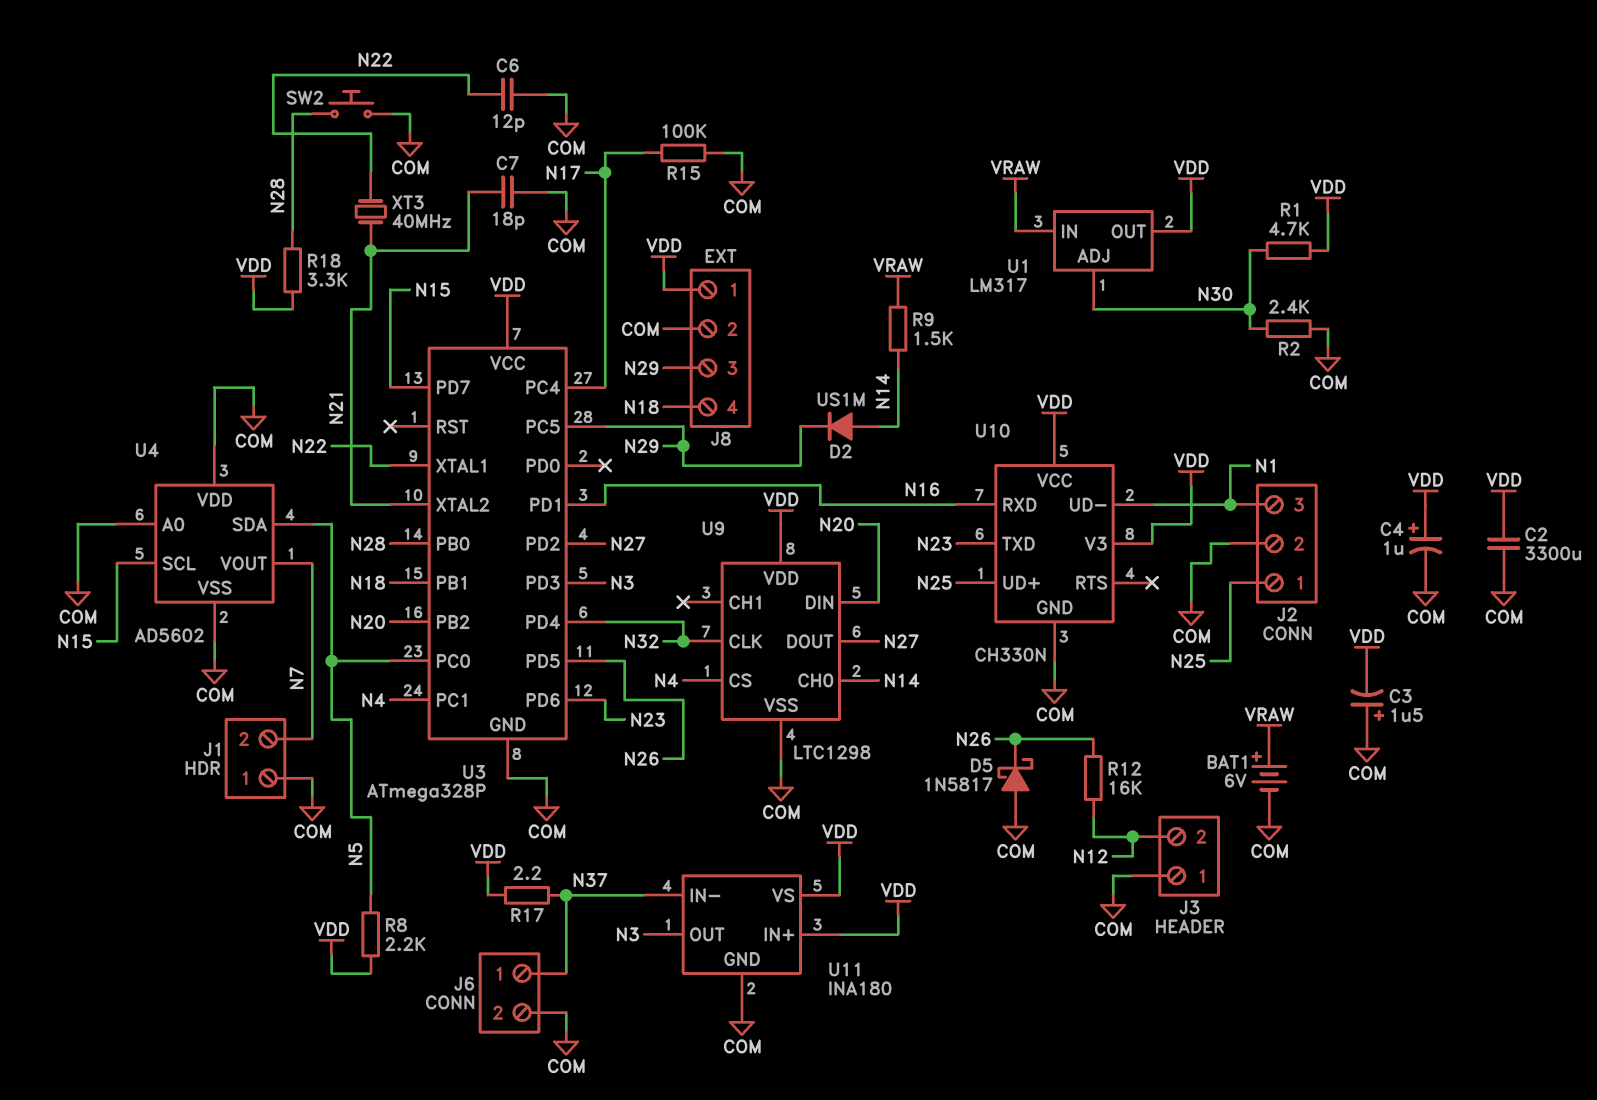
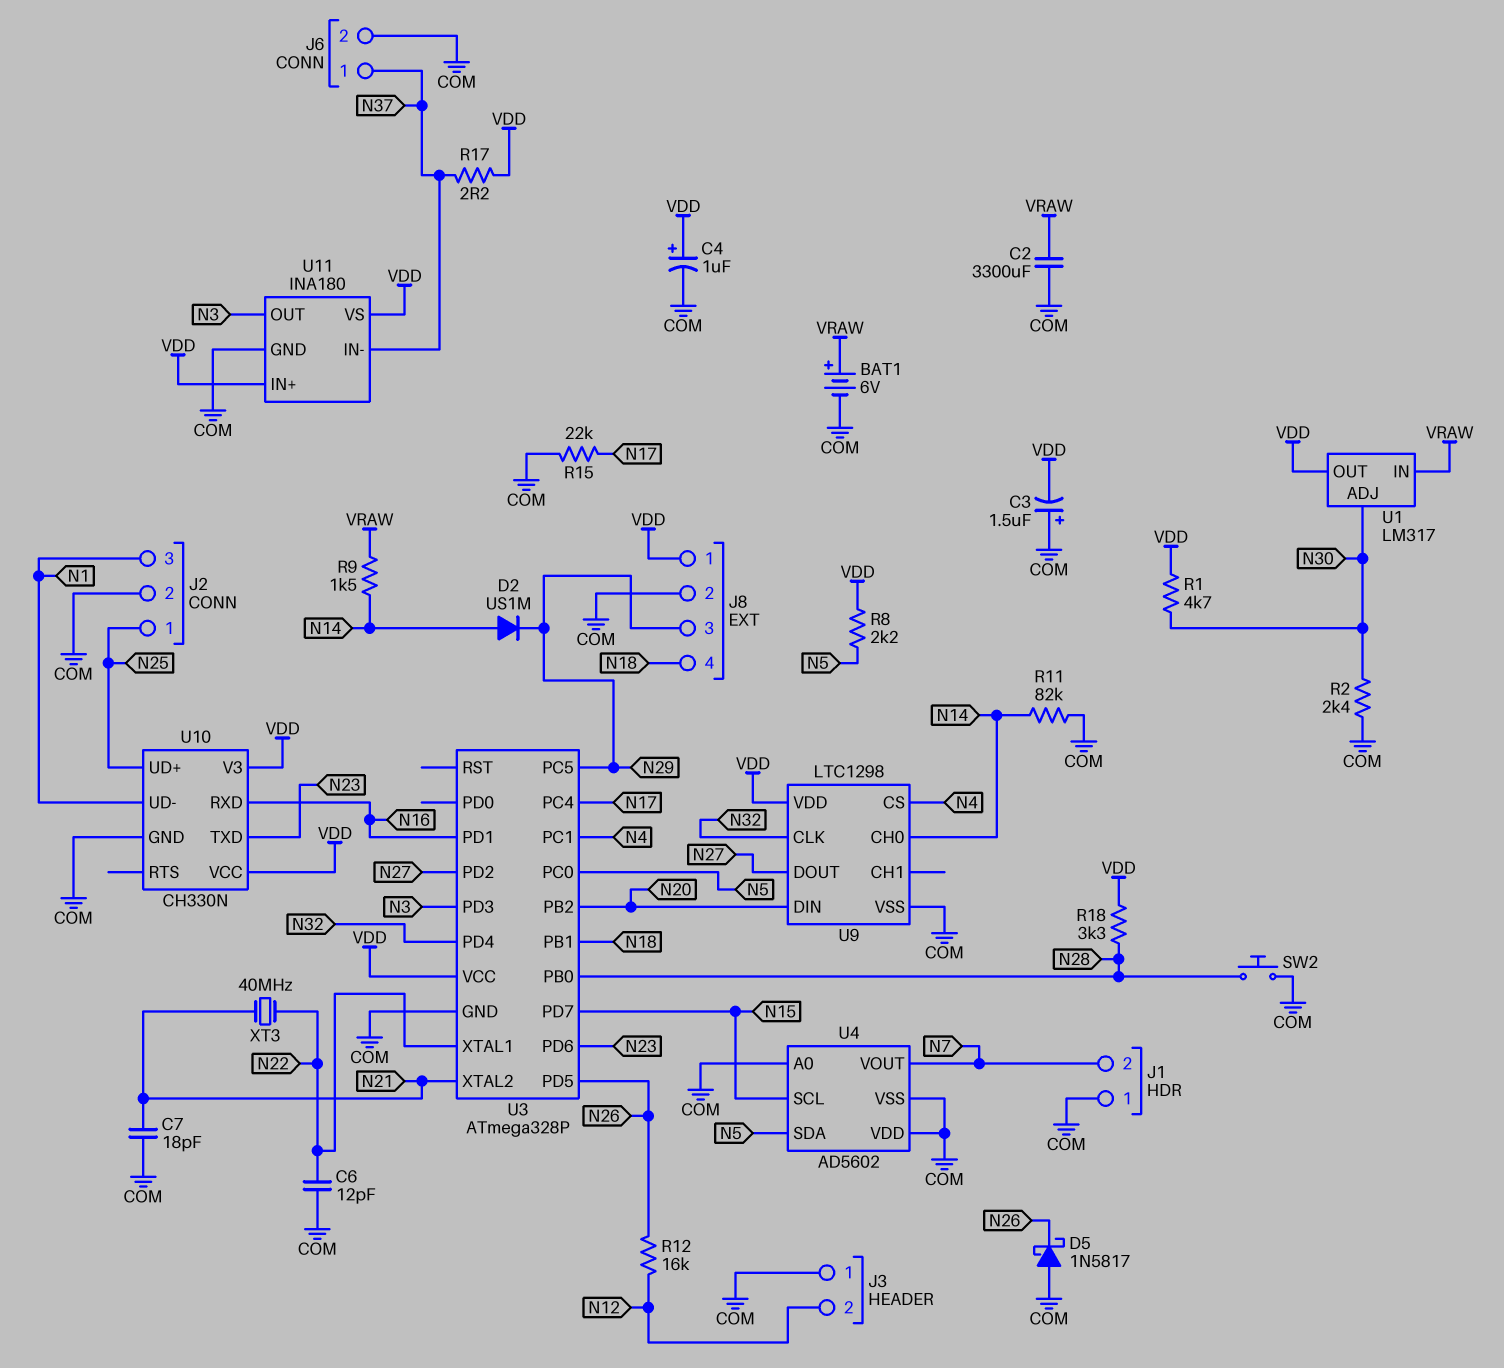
C2: 3300uF (COM, VDD) -> 3300uF (COM, VRAW)
R11: none -> 82k (COM, N14)
R15: 100k (COM, N17) -> 22k (COM, N17)

